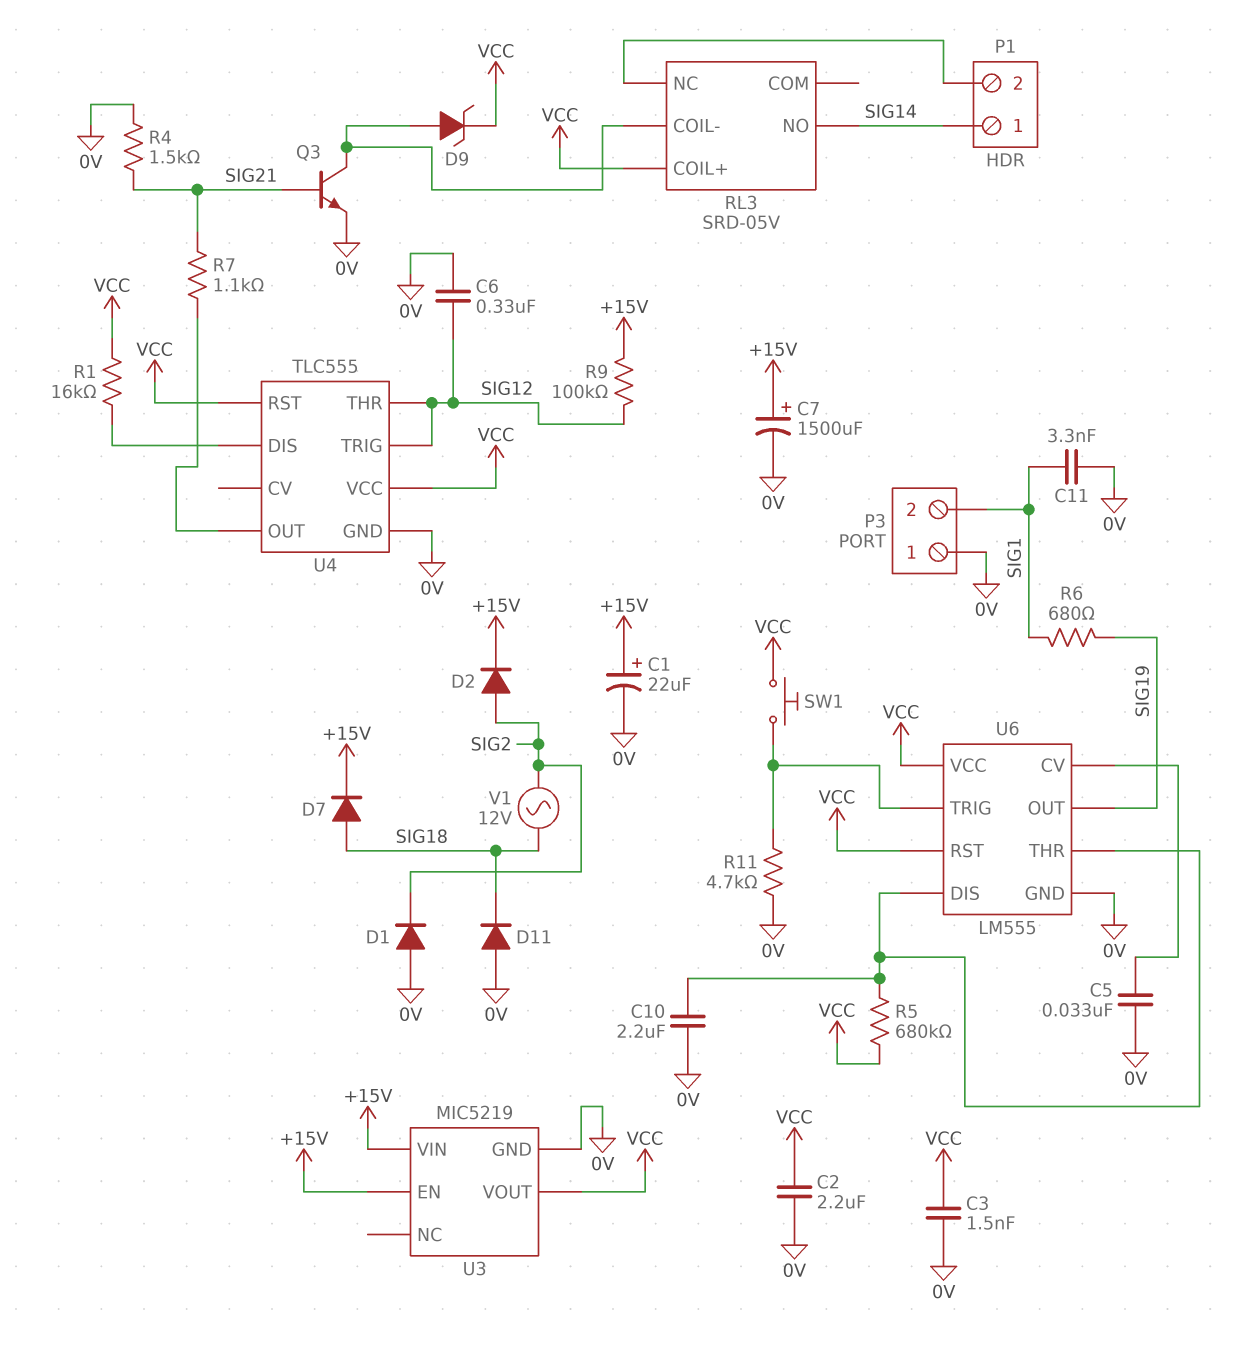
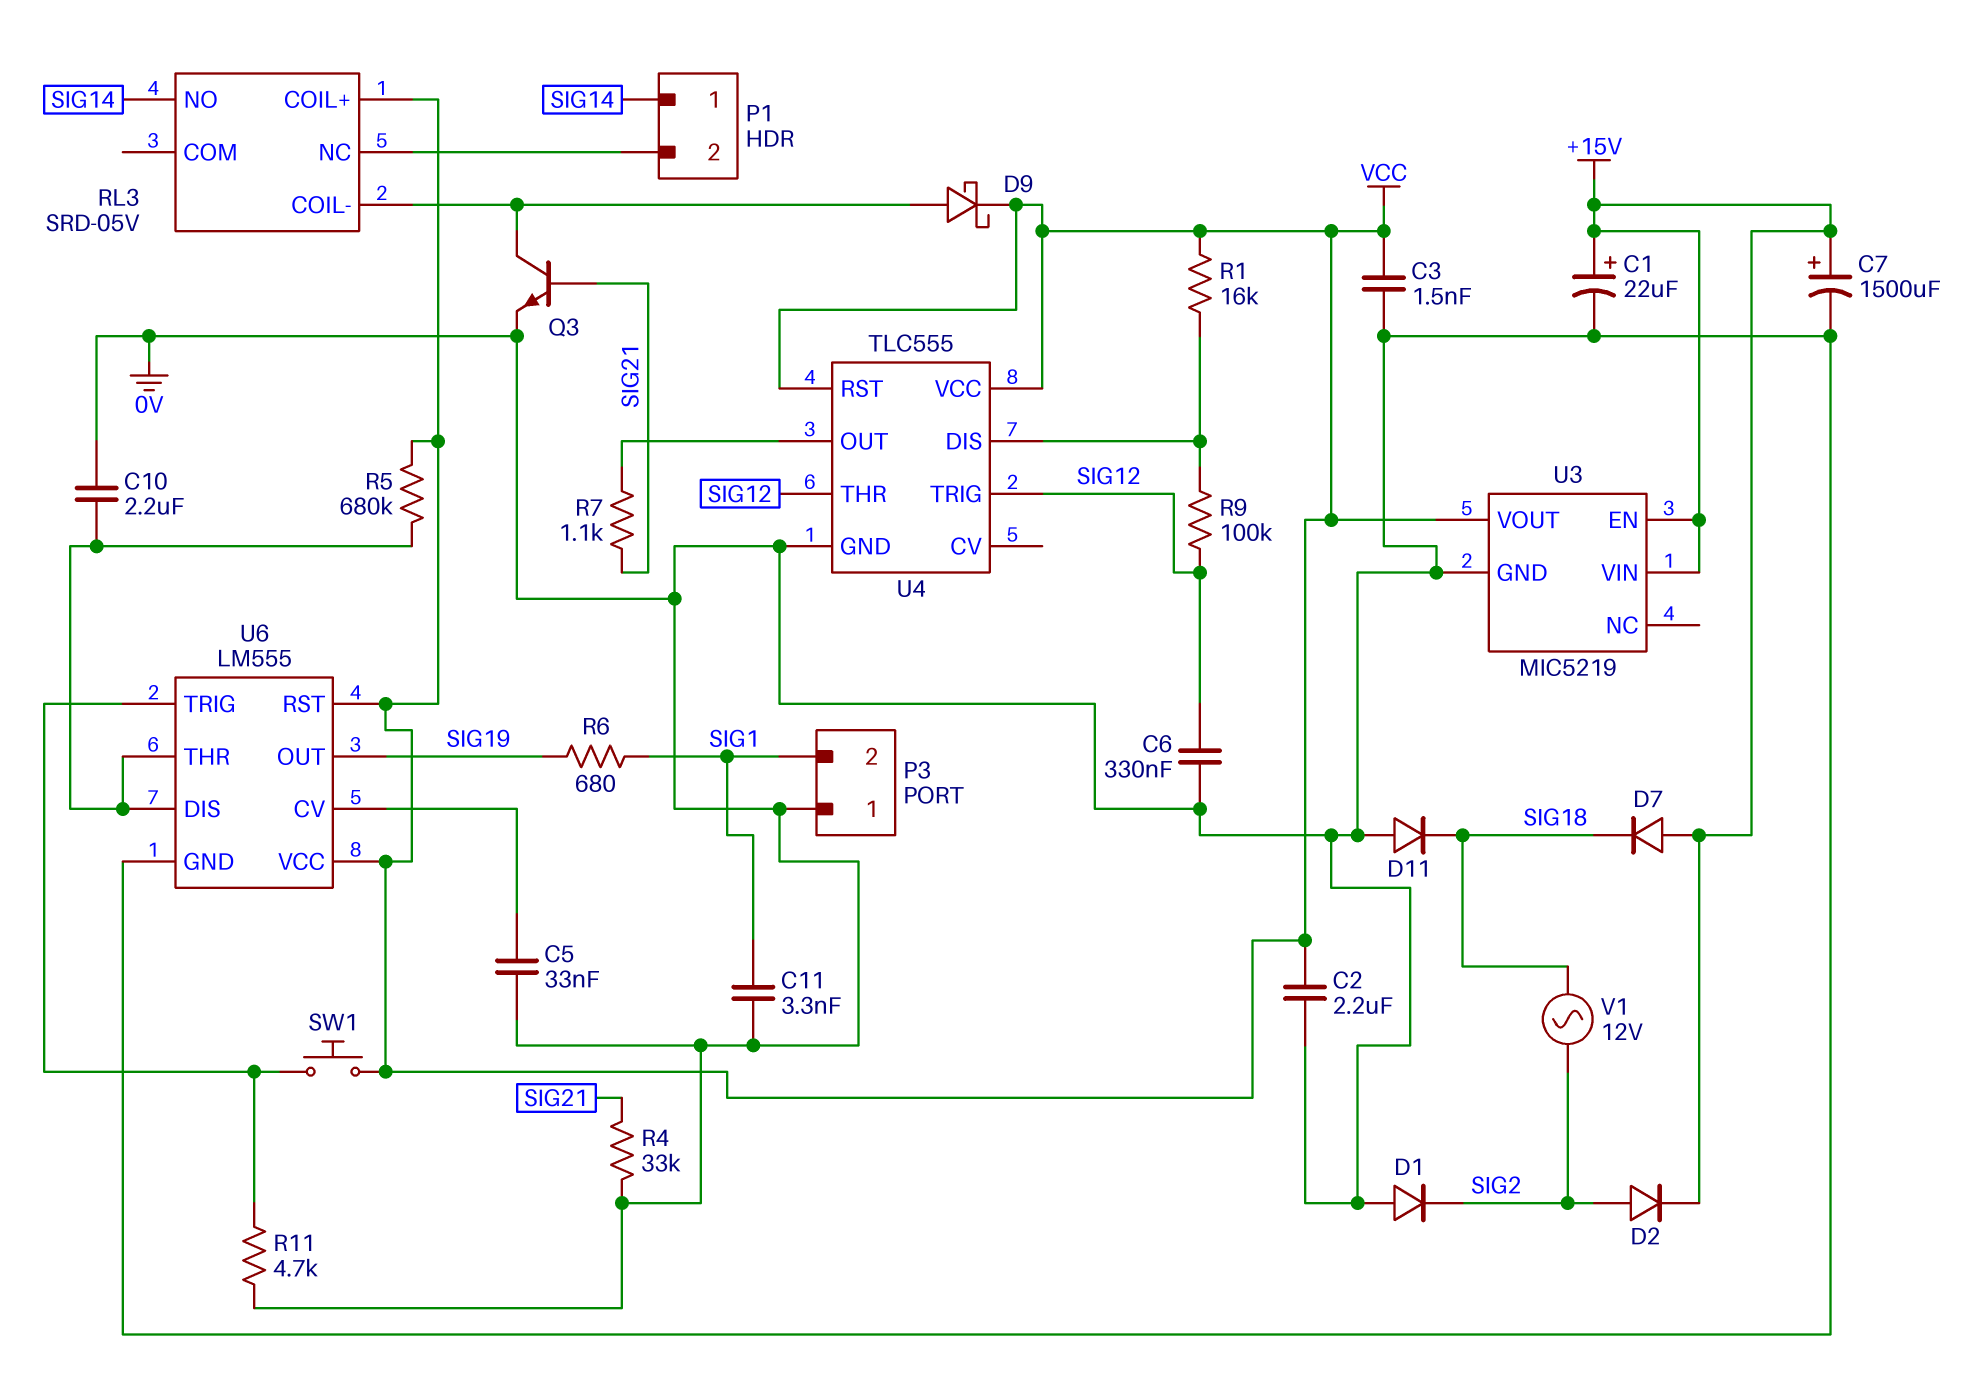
D7: diode (A SIG18, K +15V) -> diode (A +15V, K SIG18)
D9: zener (A RL3/COIL-, K VCC) -> schottky (A RL3/COIL-, K VCC)
R4: 1.5k (0V, SIG21) -> 33k (0V, SIG21)
R9: 100k (+15V, SIG12) -> 100k (SIG12, U4/DIS)

